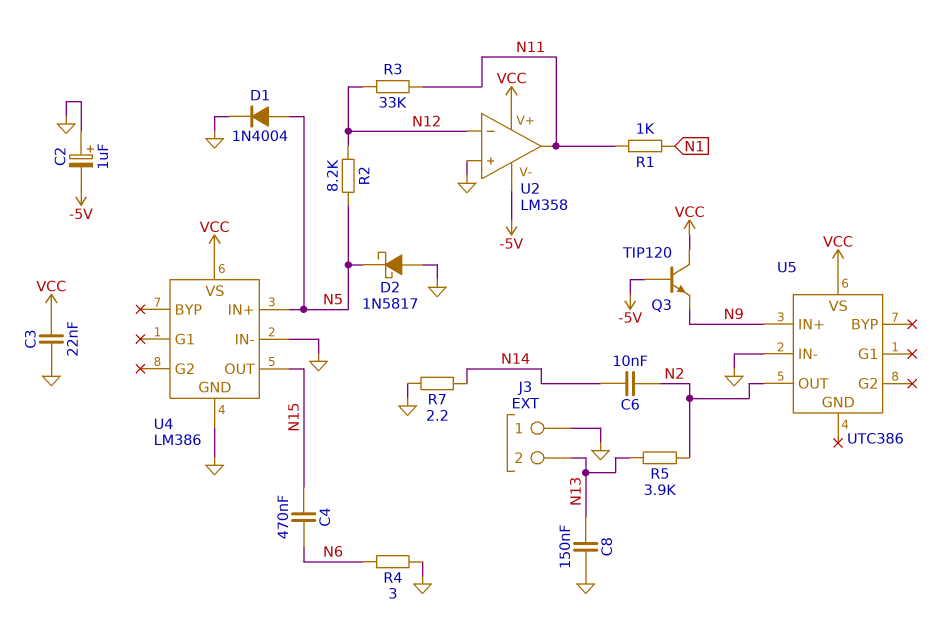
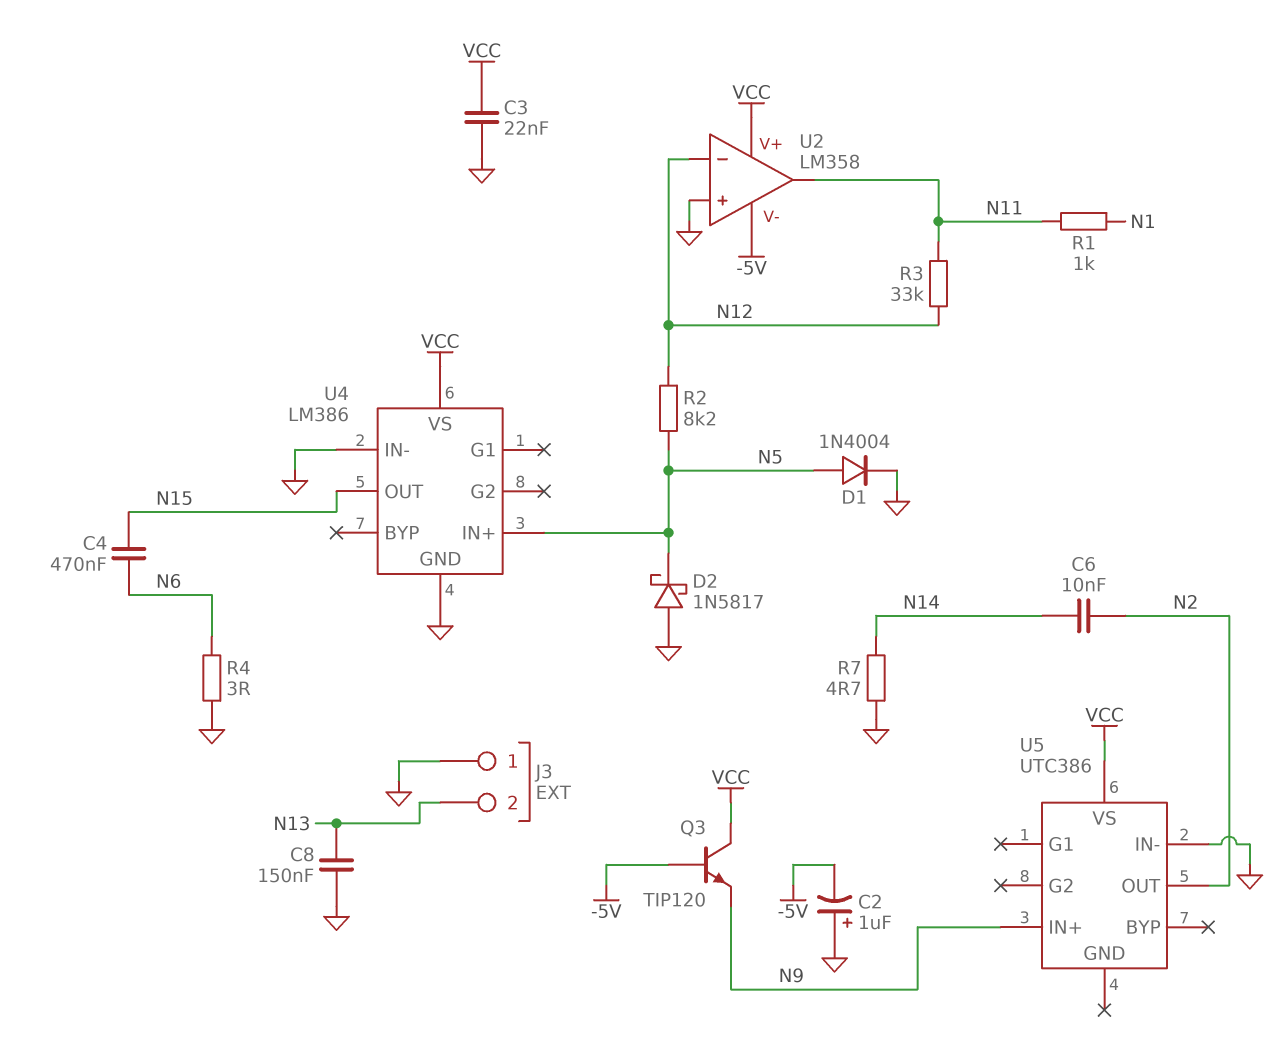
R5: 3.9k (N2, N13) -> none
R7: 2.2 (GND, N14) -> 4.7 (GND, N14)

